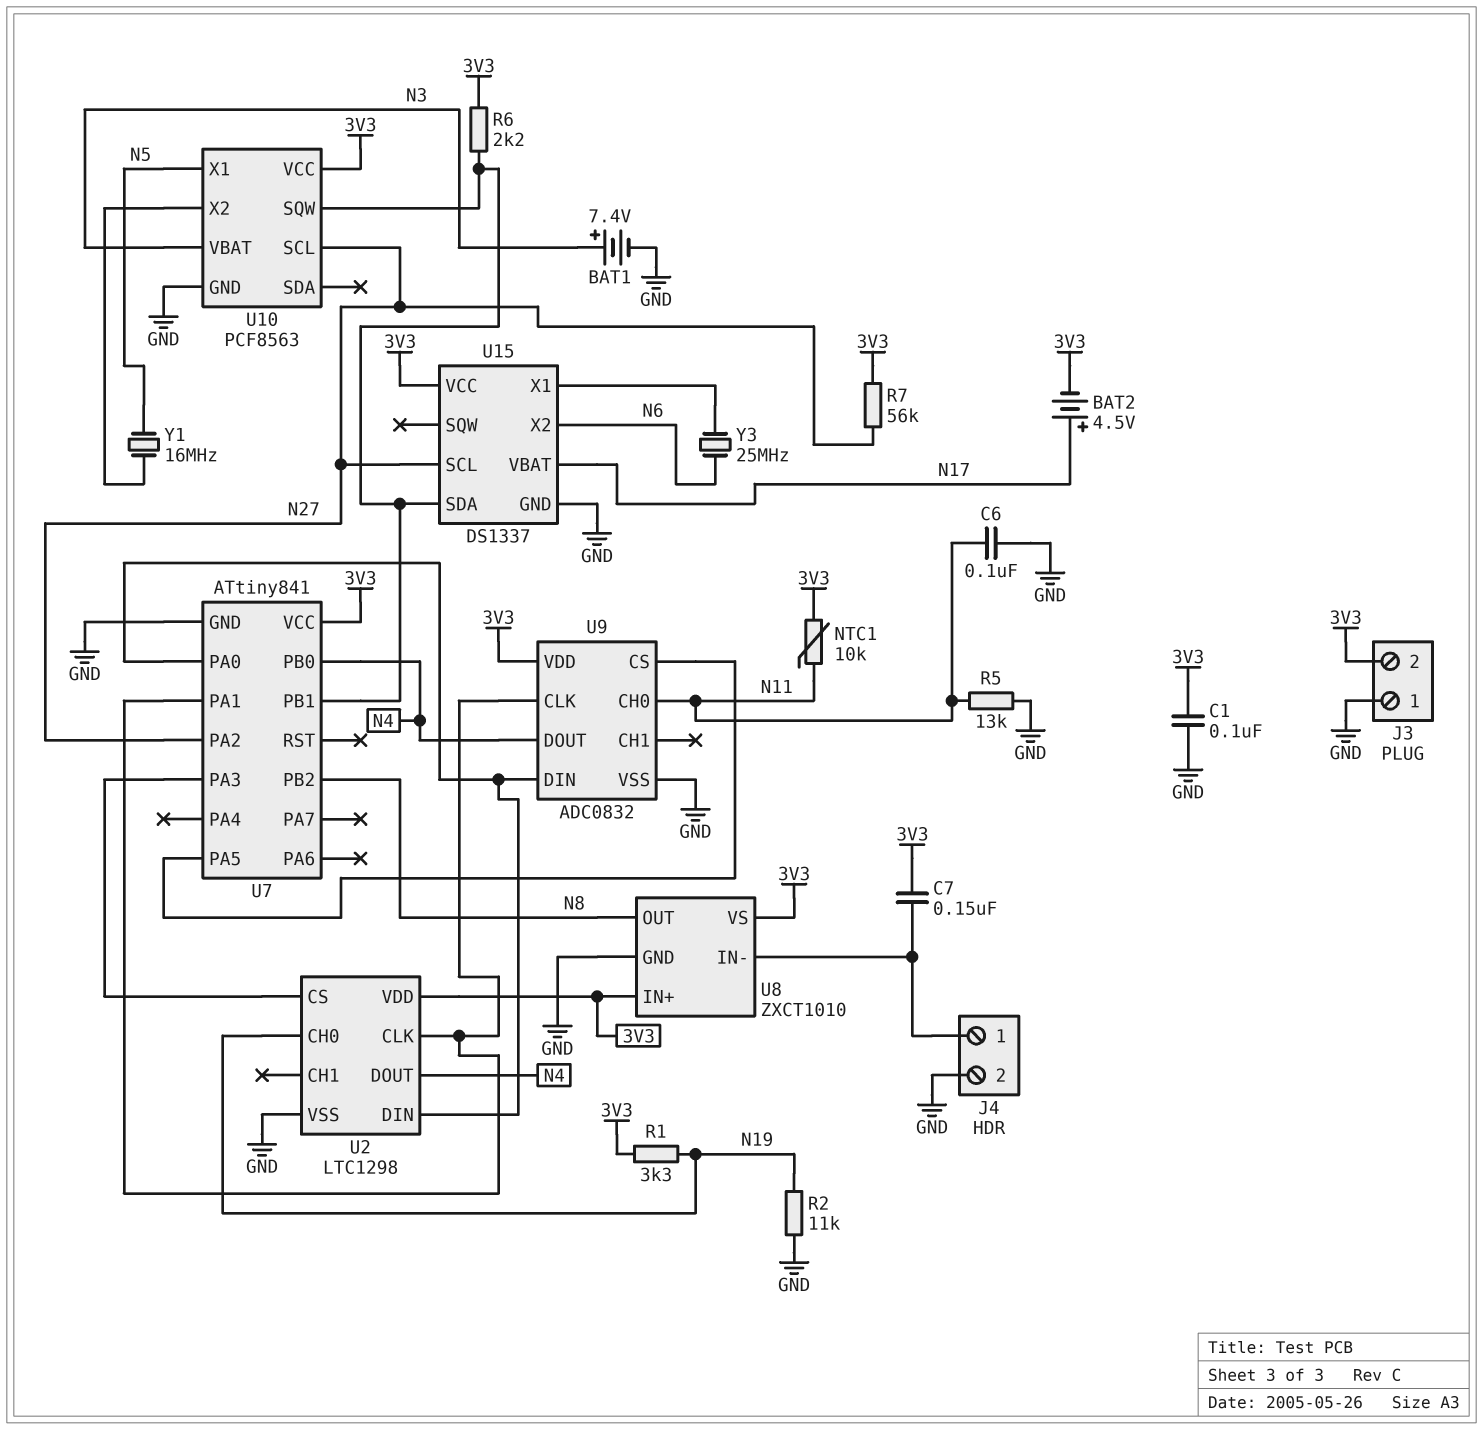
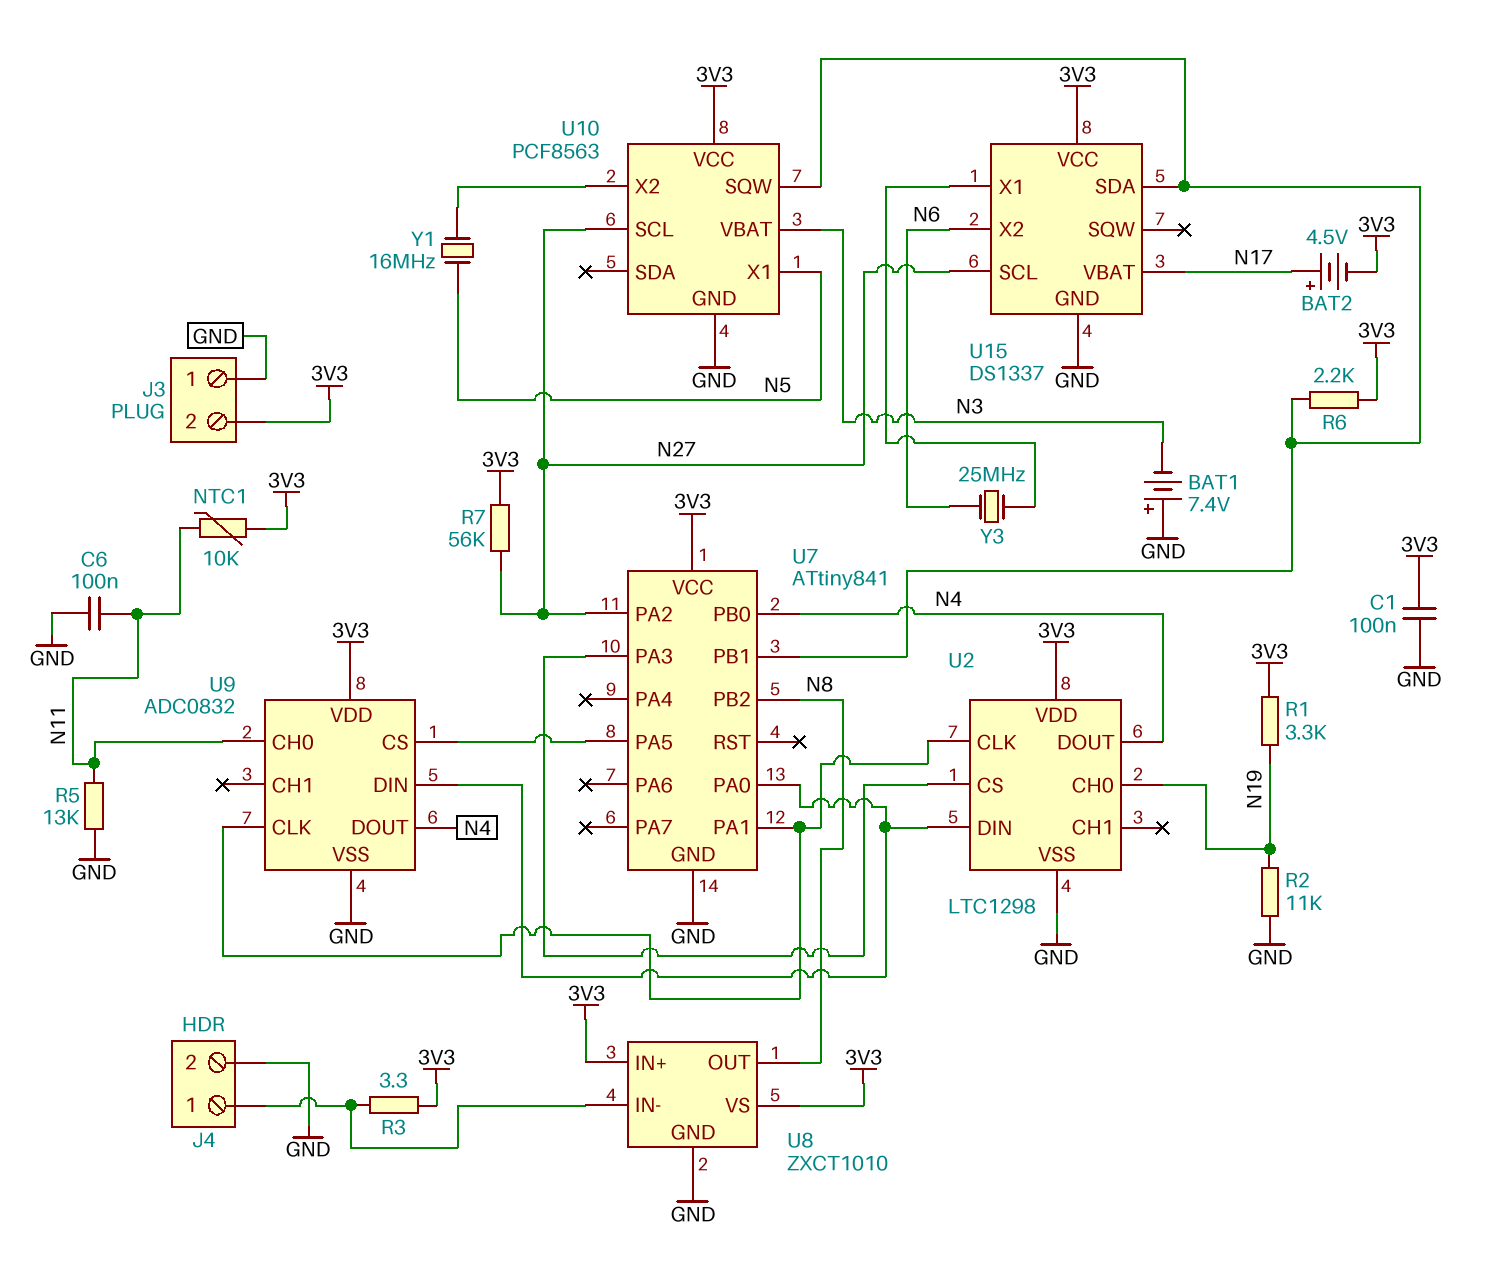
BAT1: 7.4V (plus N3, minus GND) -> 7.4V (plus GND, minus N3)
C7: 150nF (3V3, J4/1) -> none
R3: none -> 3.3 (3V3, J4/1)

